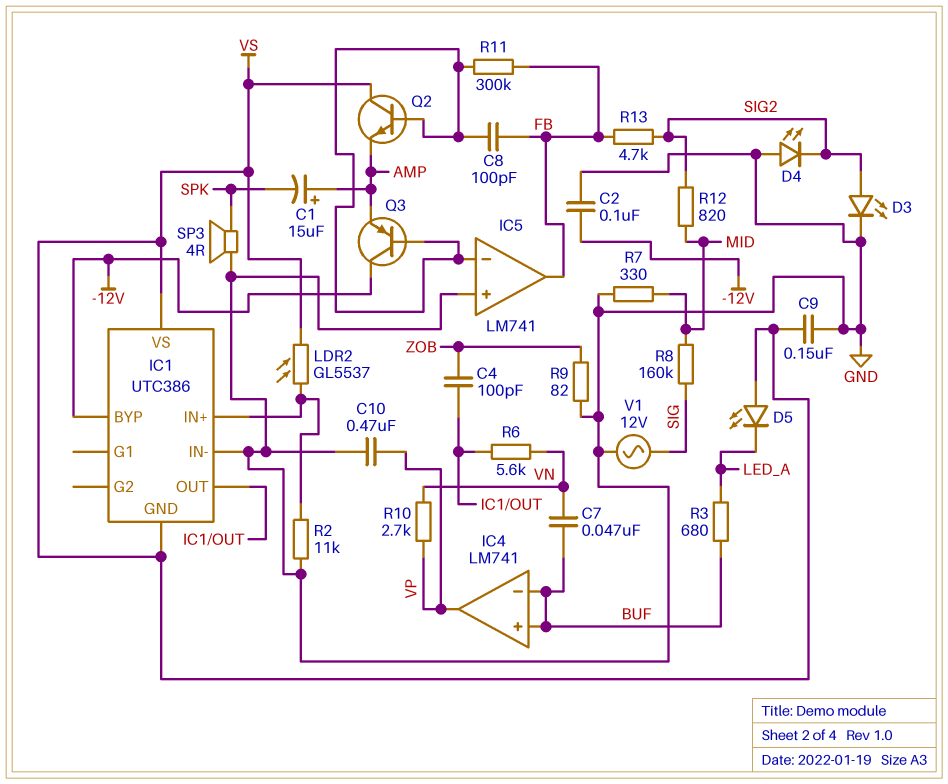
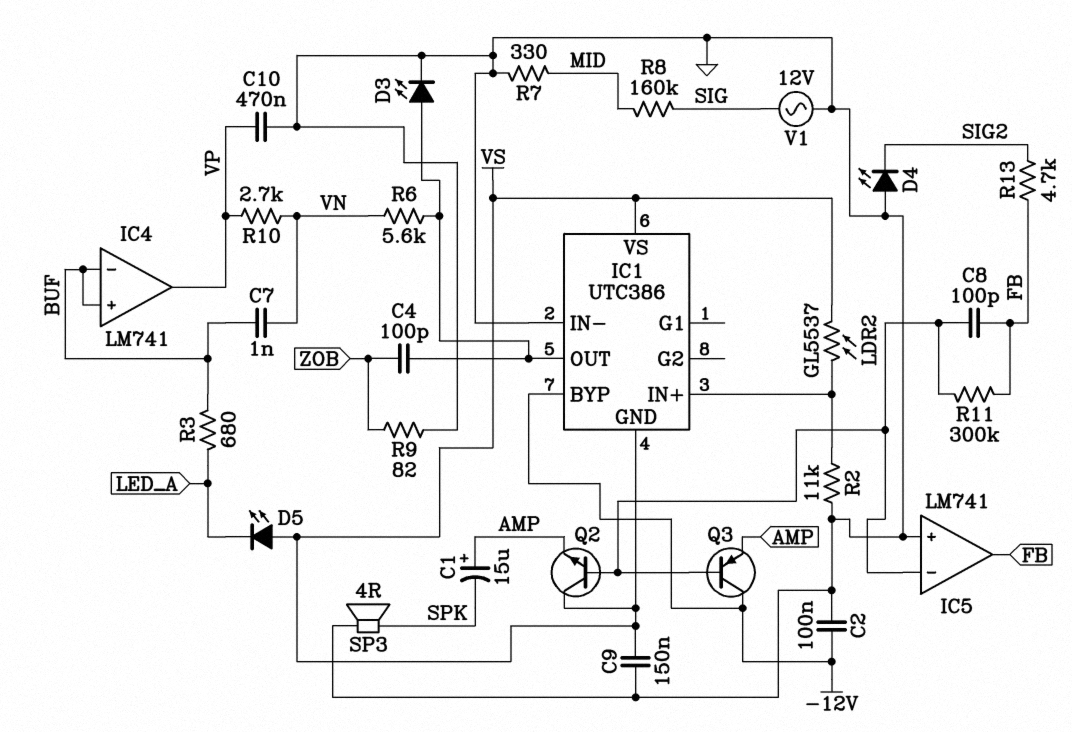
C7: 47nF (BUF, VN) -> 1nF (BUF, VN)
D3: LED (A SIG2, K GND) -> LED (A IC1/OUT, K GND)
R12: 820 (MID, SIG2) -> none

